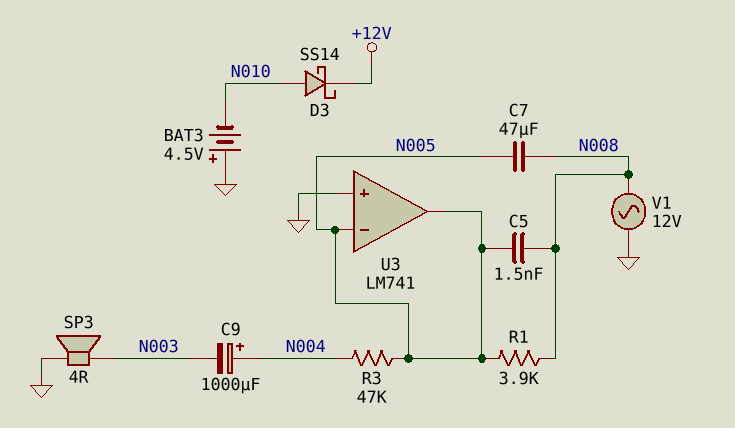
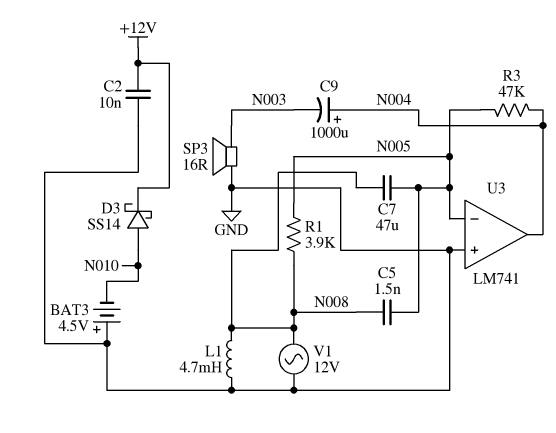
C2: none -> 10nF (+12V, GND)
L1: none -> 4.7mH (GND, N008)
SP3: speaker 4R (GND, N003) -> speaker 16R (GND, N003)
U3 pin out: N005 -> N004

